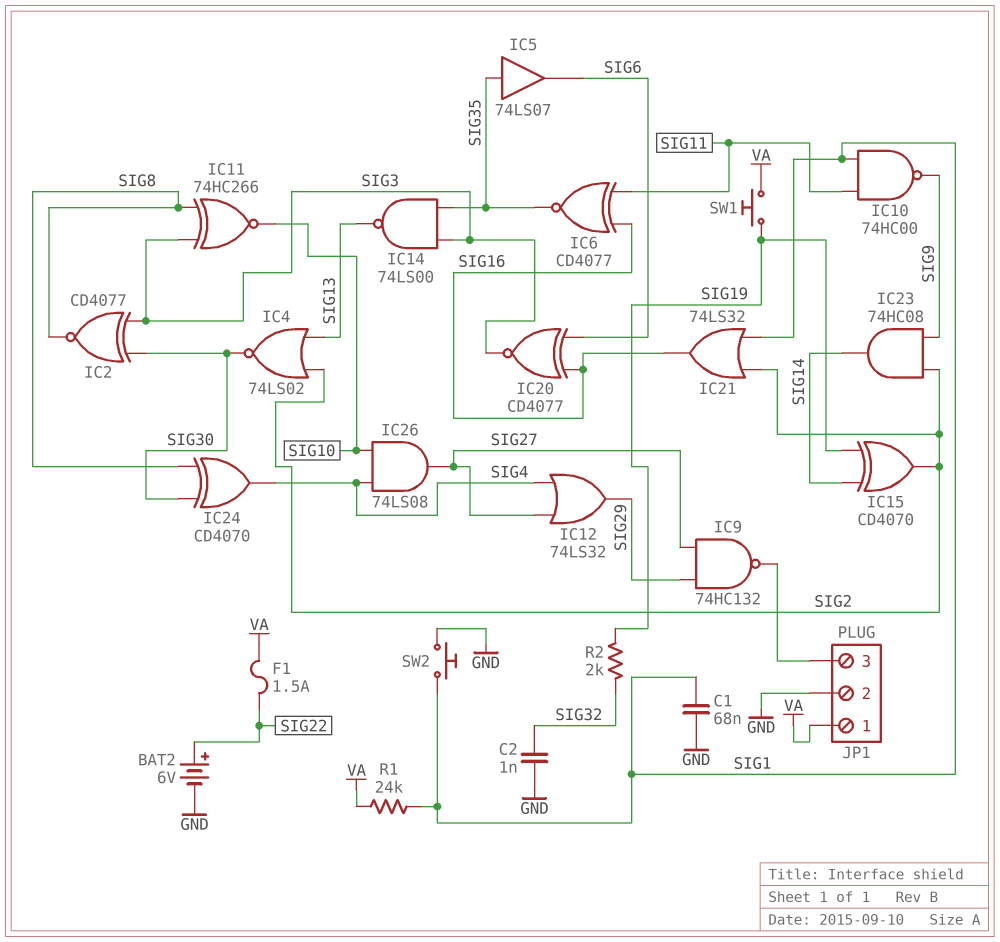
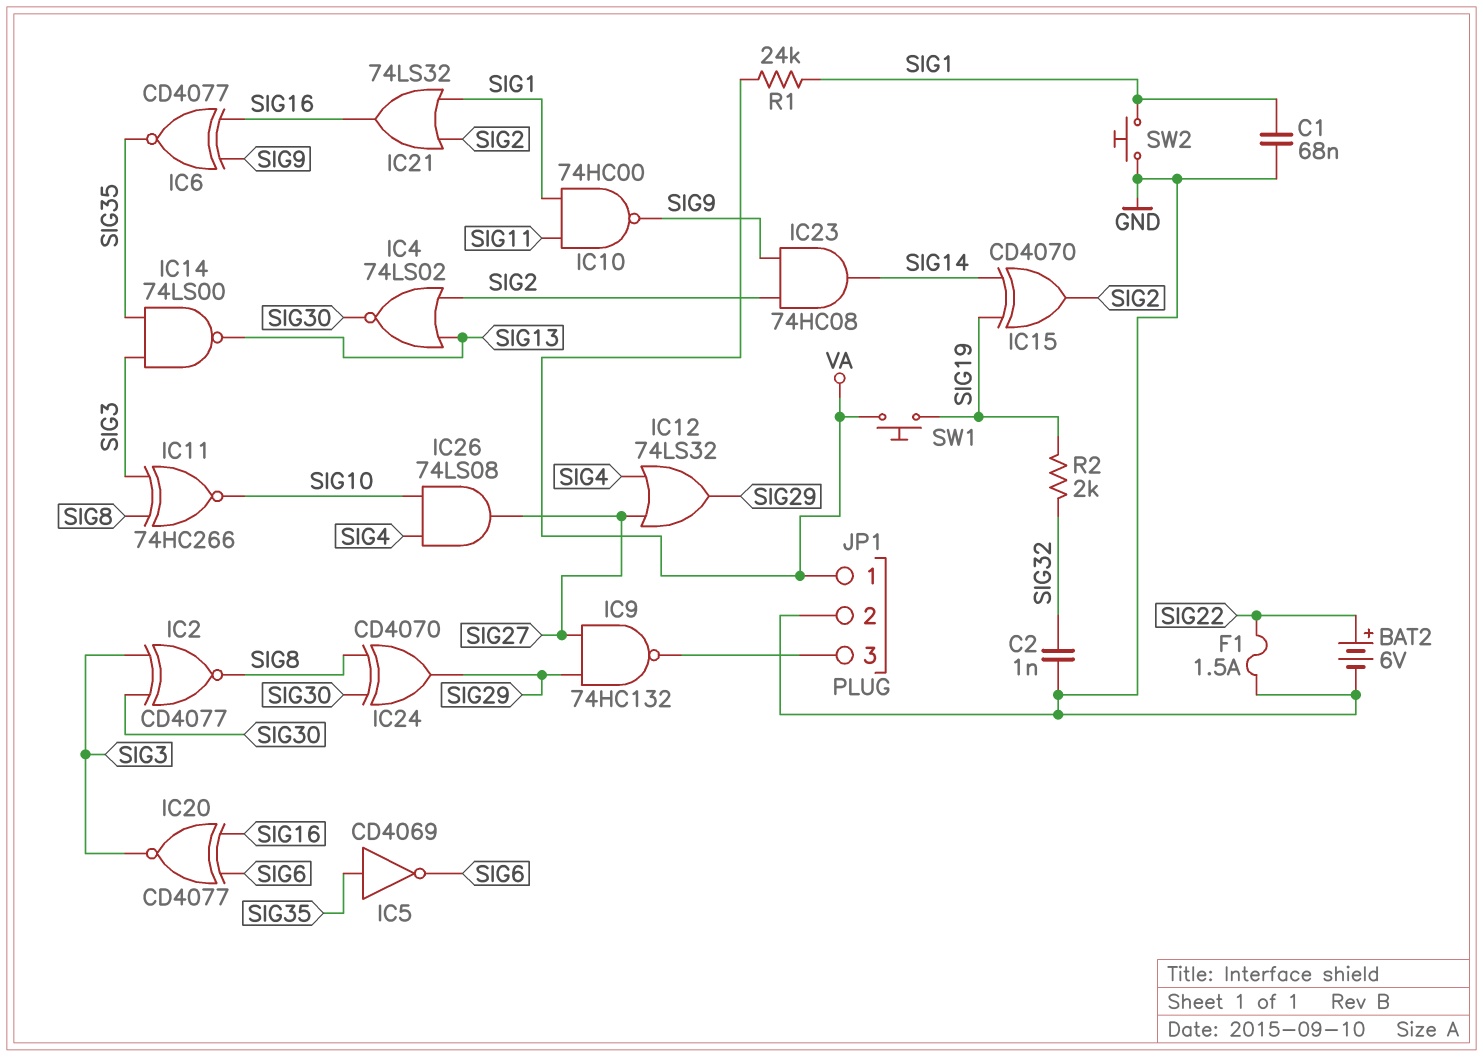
F1: 1.5A (SIG22, VA) -> 1.5A (GND, SIG22)
IC5: buffer 74LS07 (in SIG35, out SIG6) -> NOT CD4069 (in SIG35, out SIG6)
IC6: XNOR CD4077 (in SIG11, in SIG16, out SIG35) -> XNOR CD4077 (in SIG9, in SIG16, out SIG35)
IC24: XOR CD4070 (in SIG8, in SIG30, out SIG4) -> XOR CD4070 (in SIG8, in SIG30, out SIG29)

